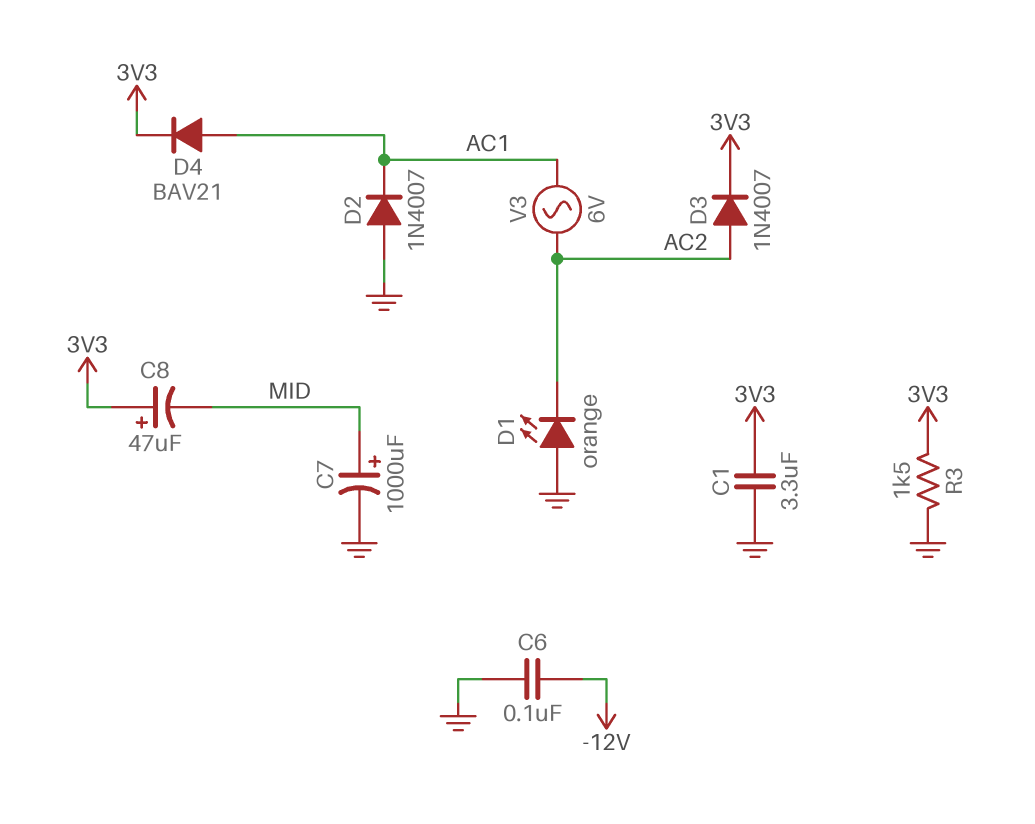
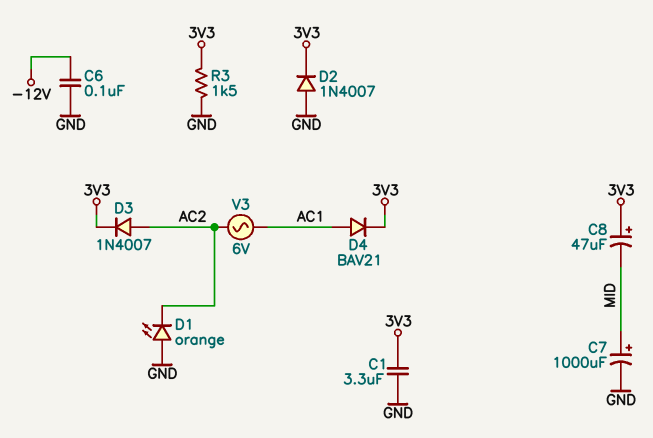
D2: diode 1N4007 (A GND, K AC1) -> diode 1N4007 (A GND, K 3V3)

